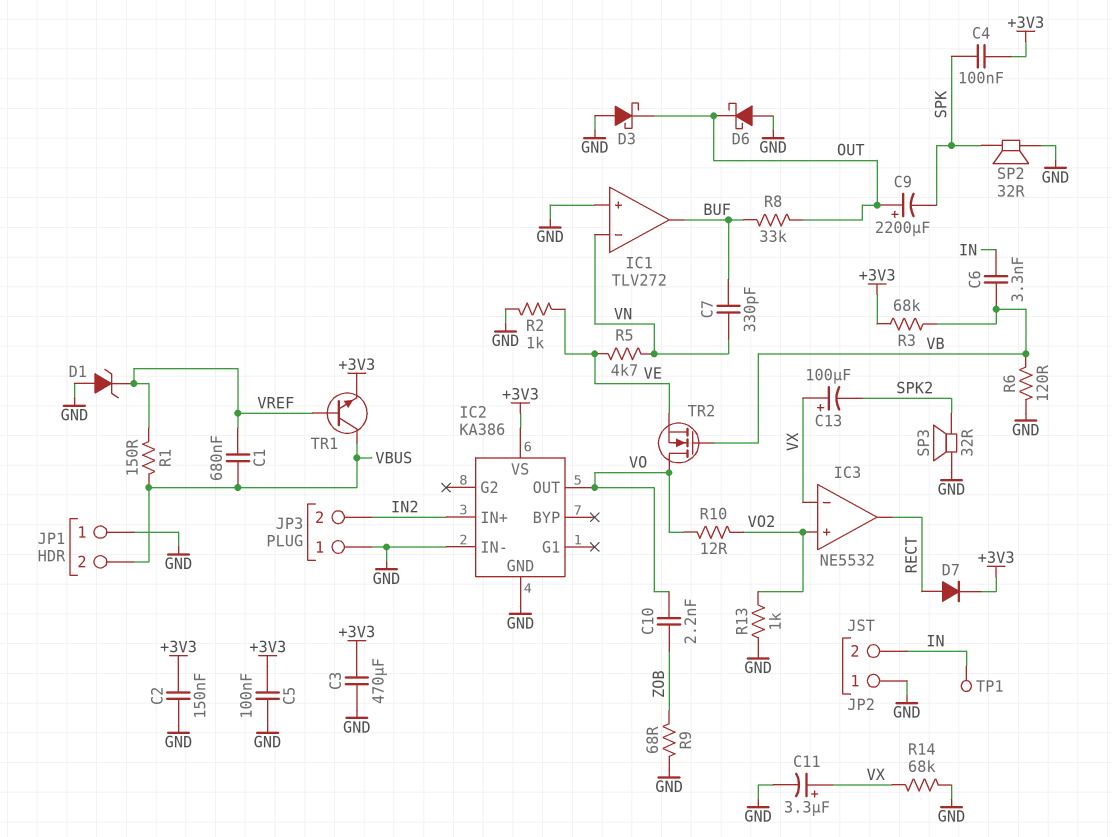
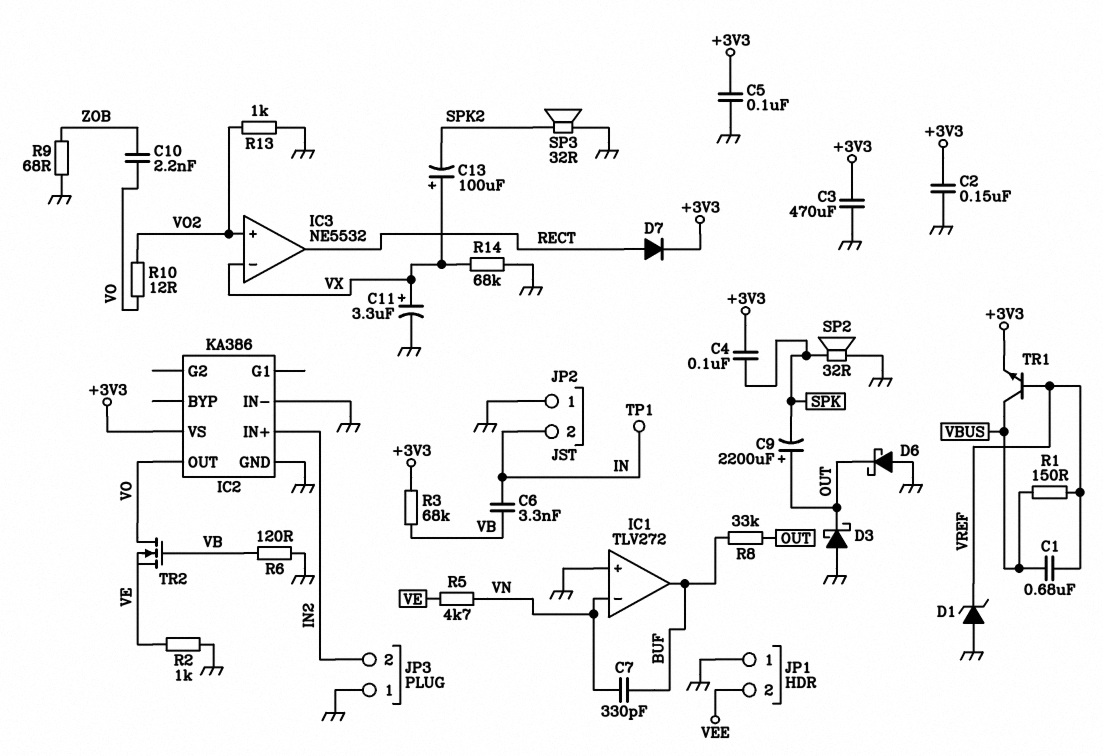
JP1 pin 2: VBUS -> VEE

